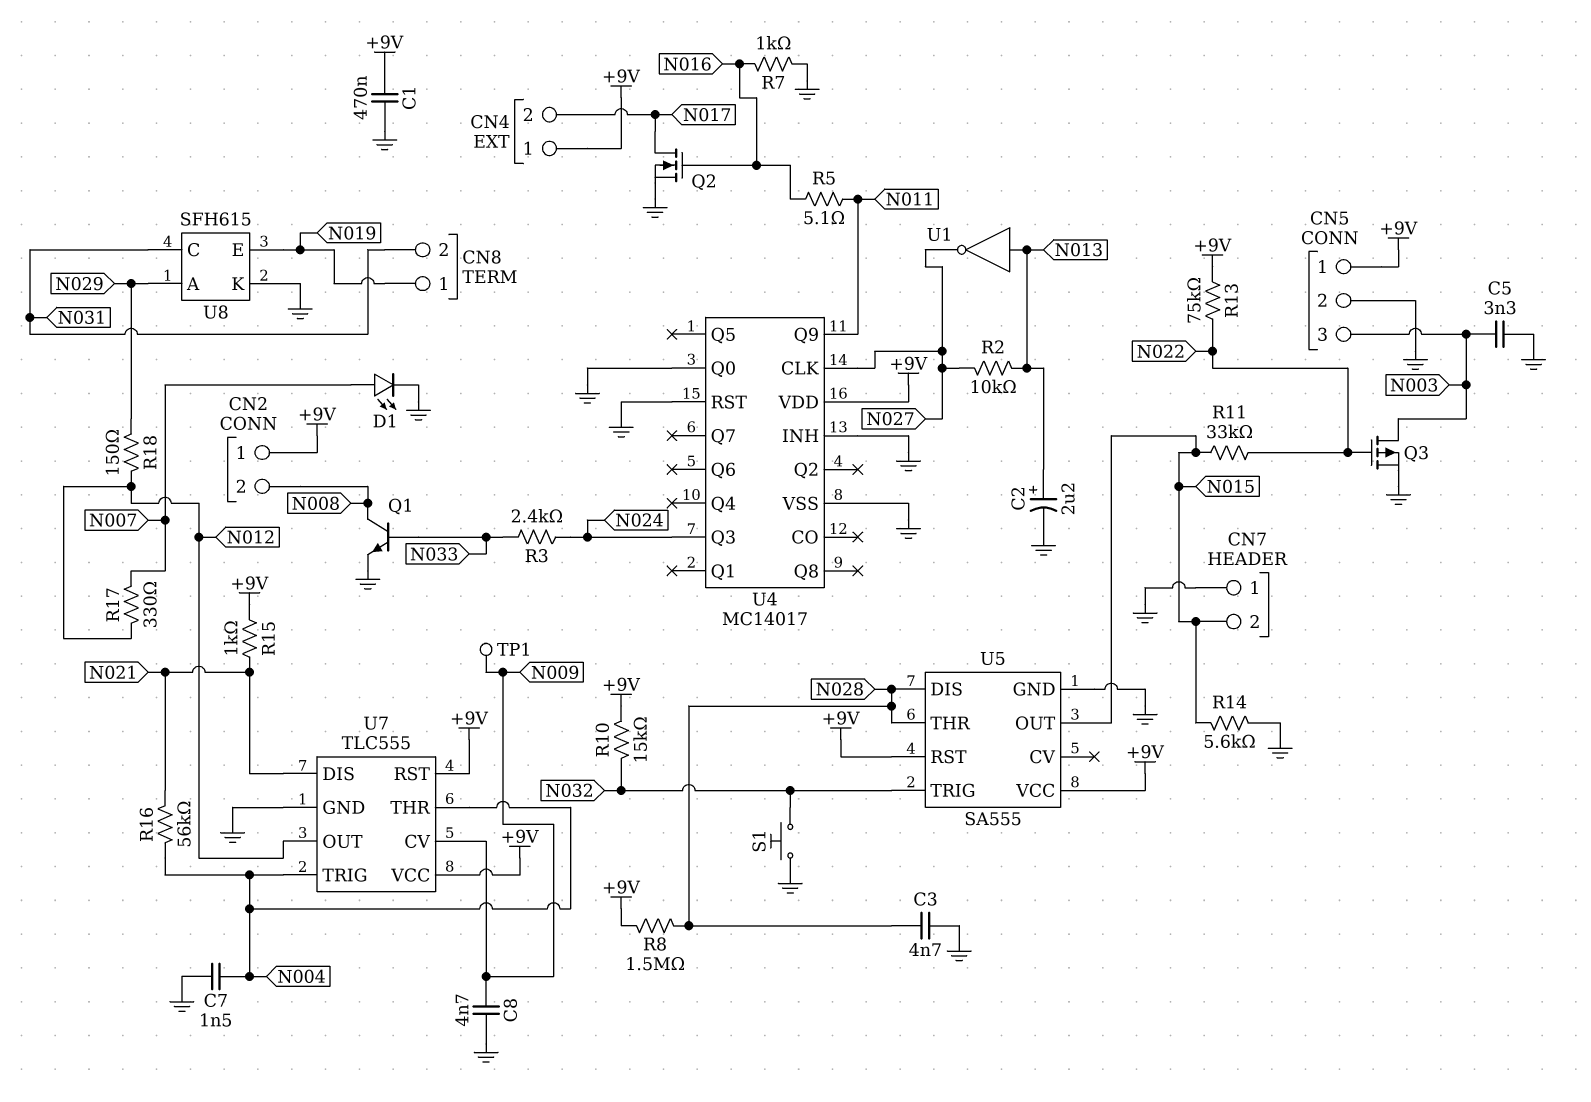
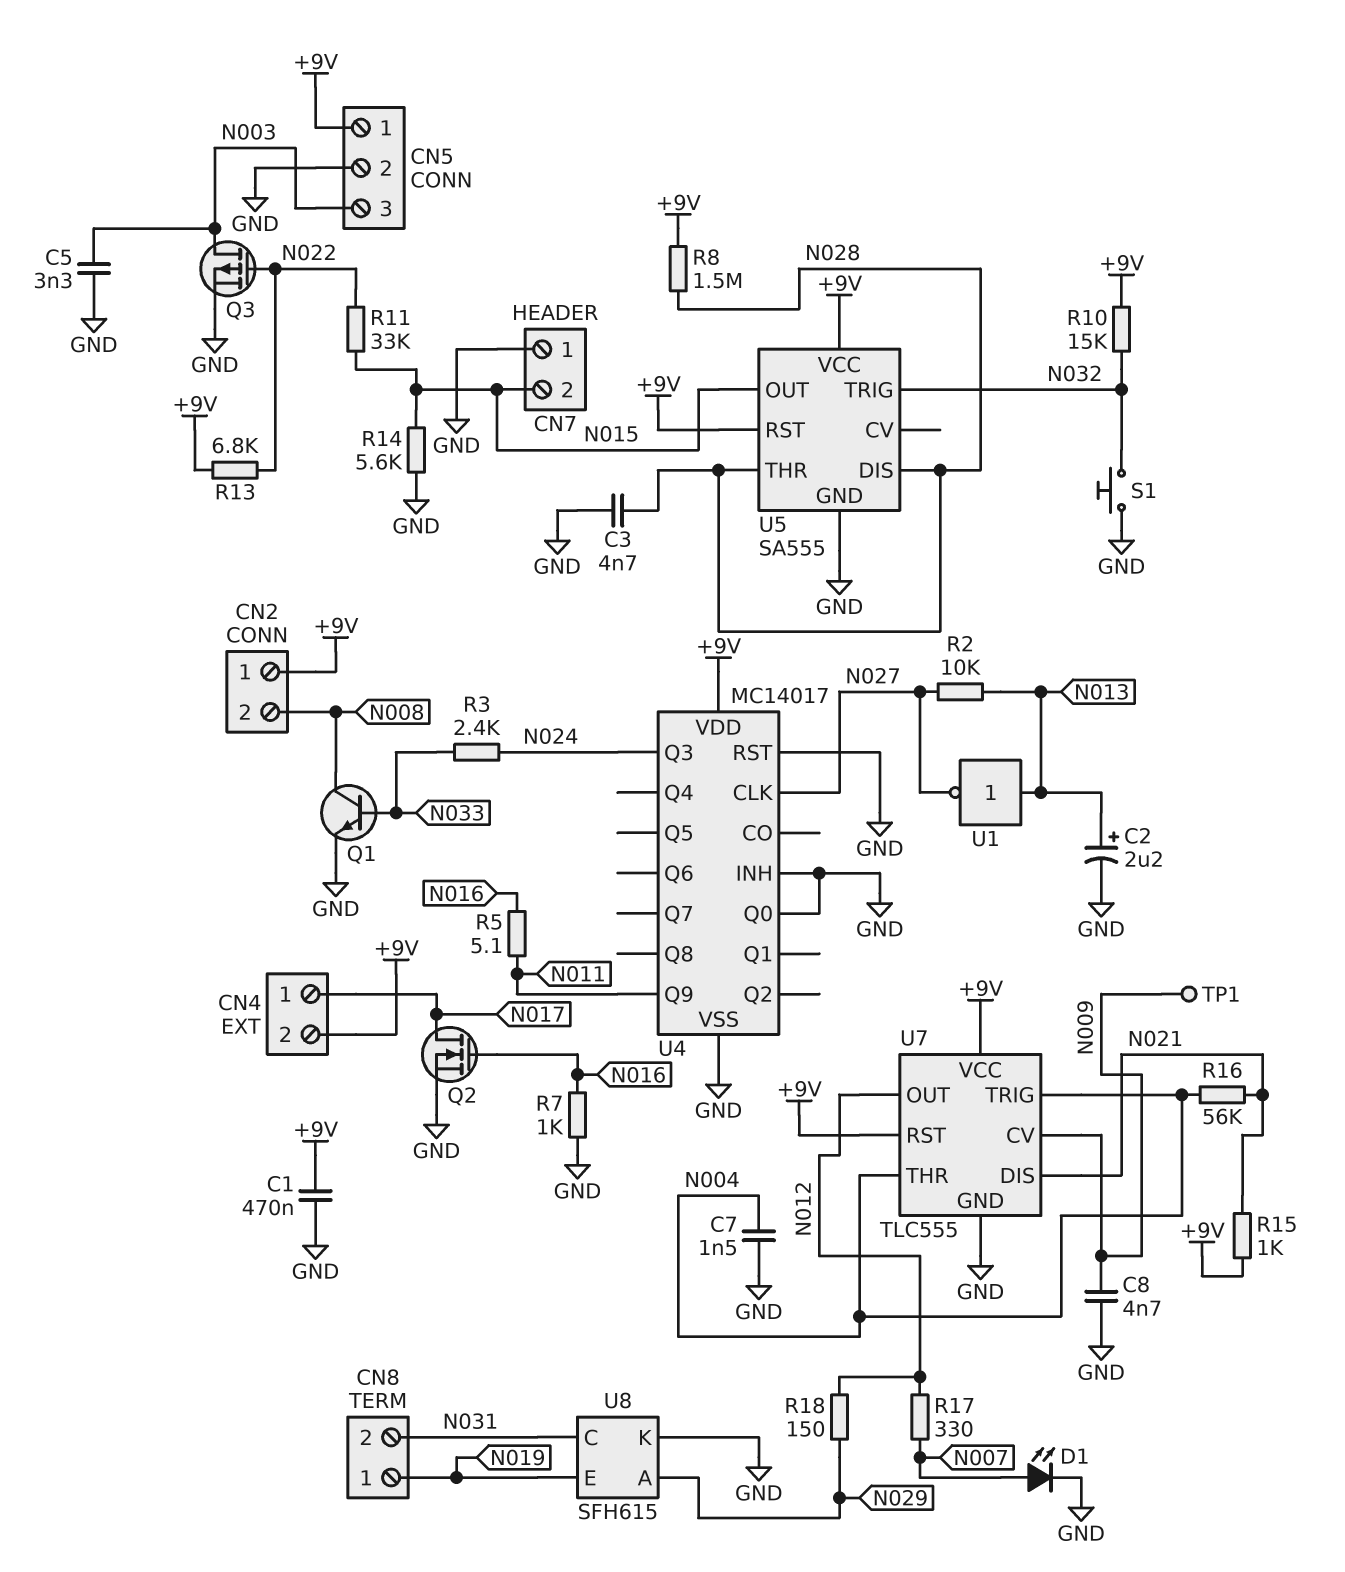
CN4 pin 1: +9V -> N017
CN4 pin 2: N017 -> +9V
R13: 75k (+9V, N022) -> 6.8k (+9V, N022)

